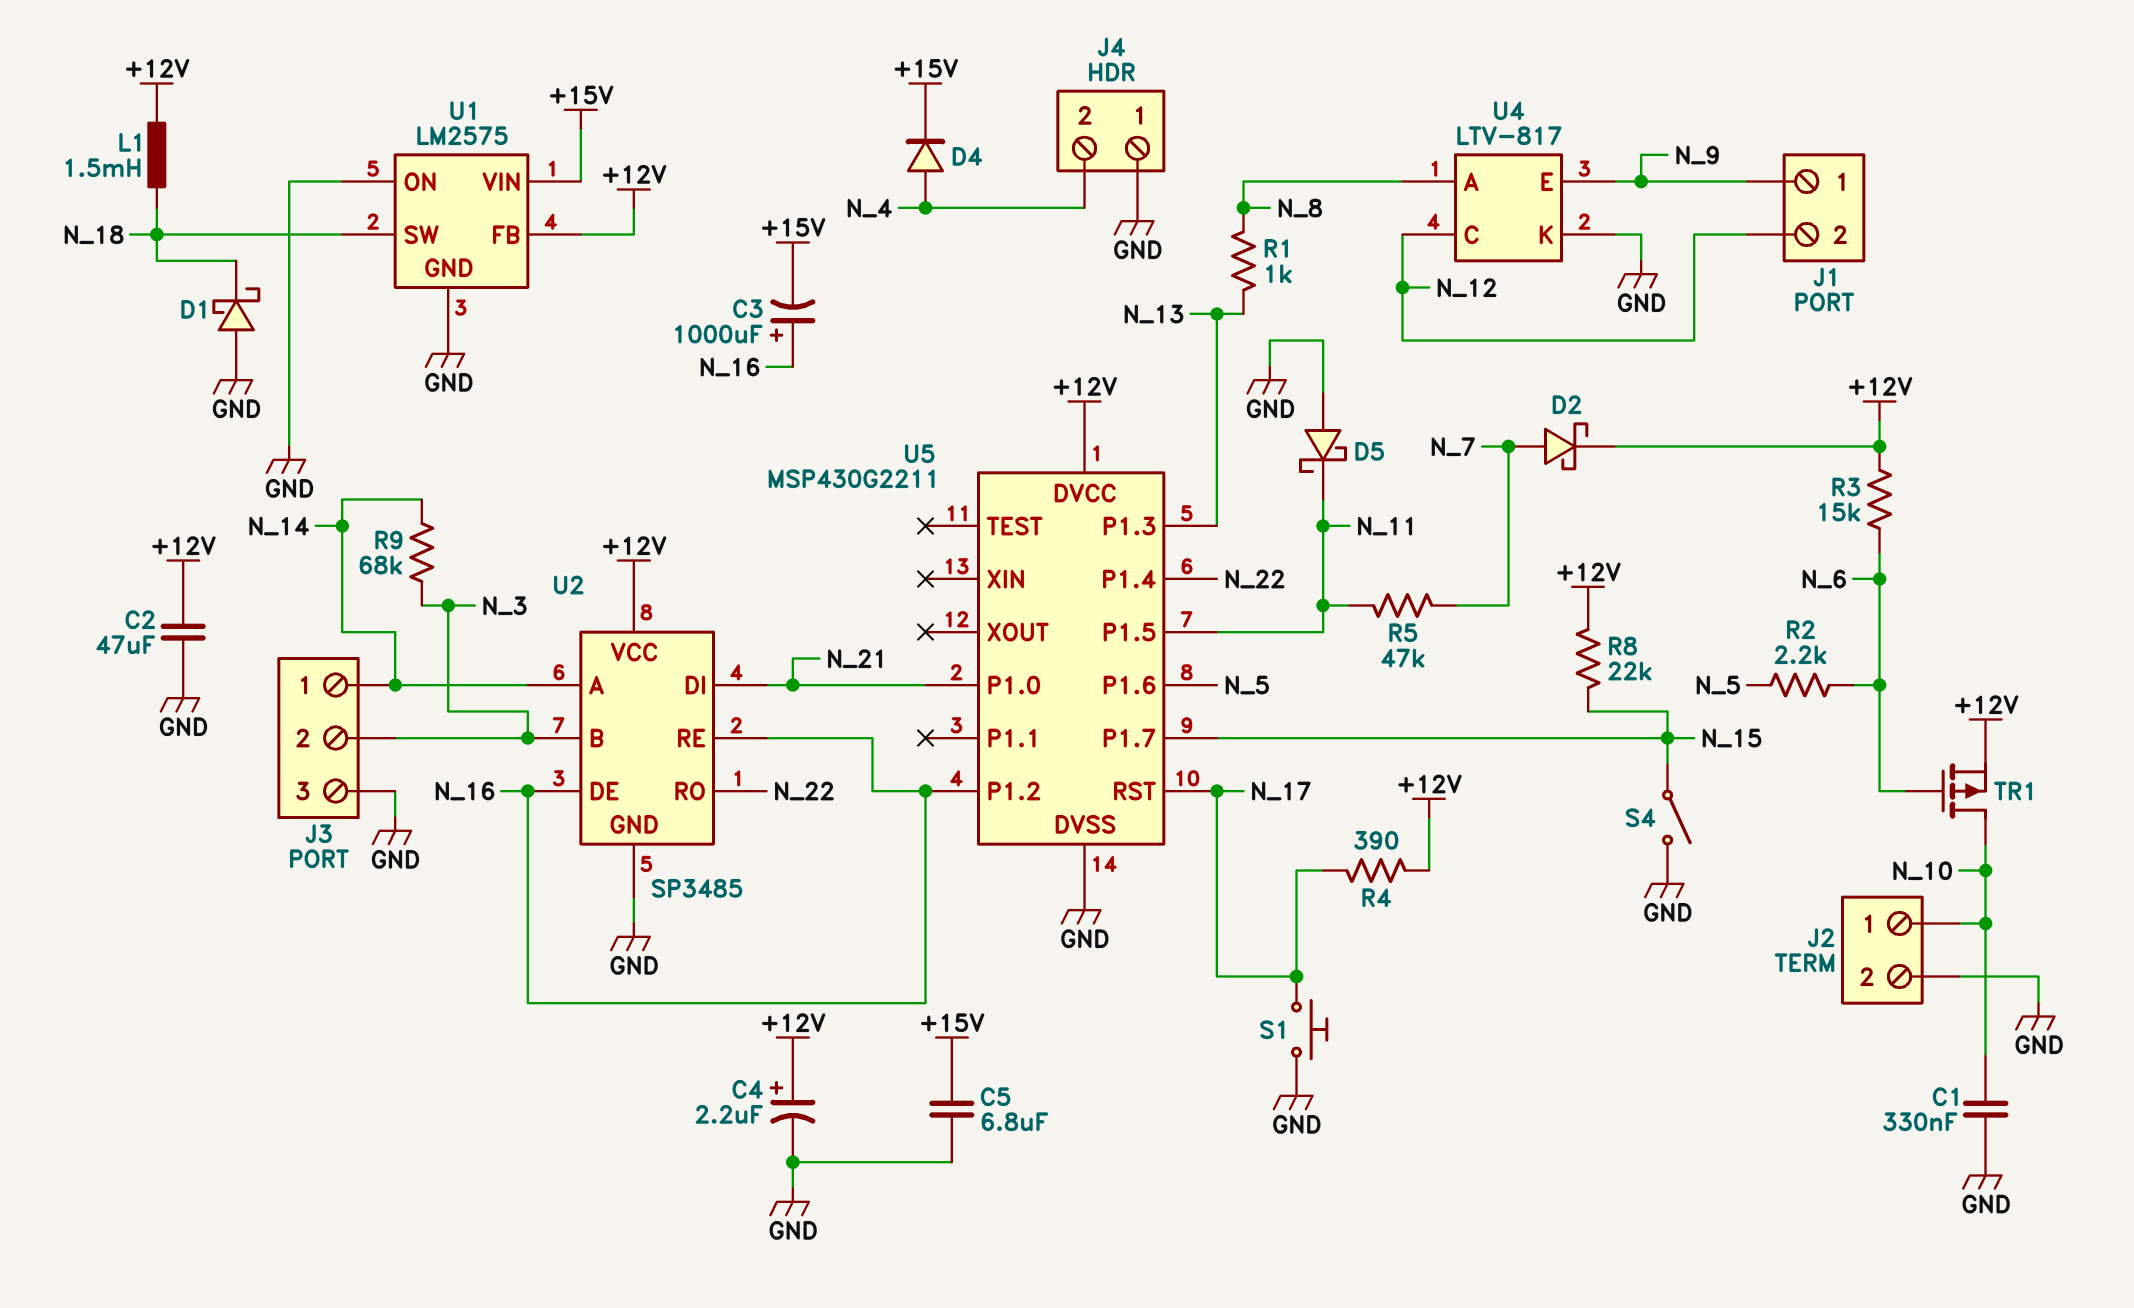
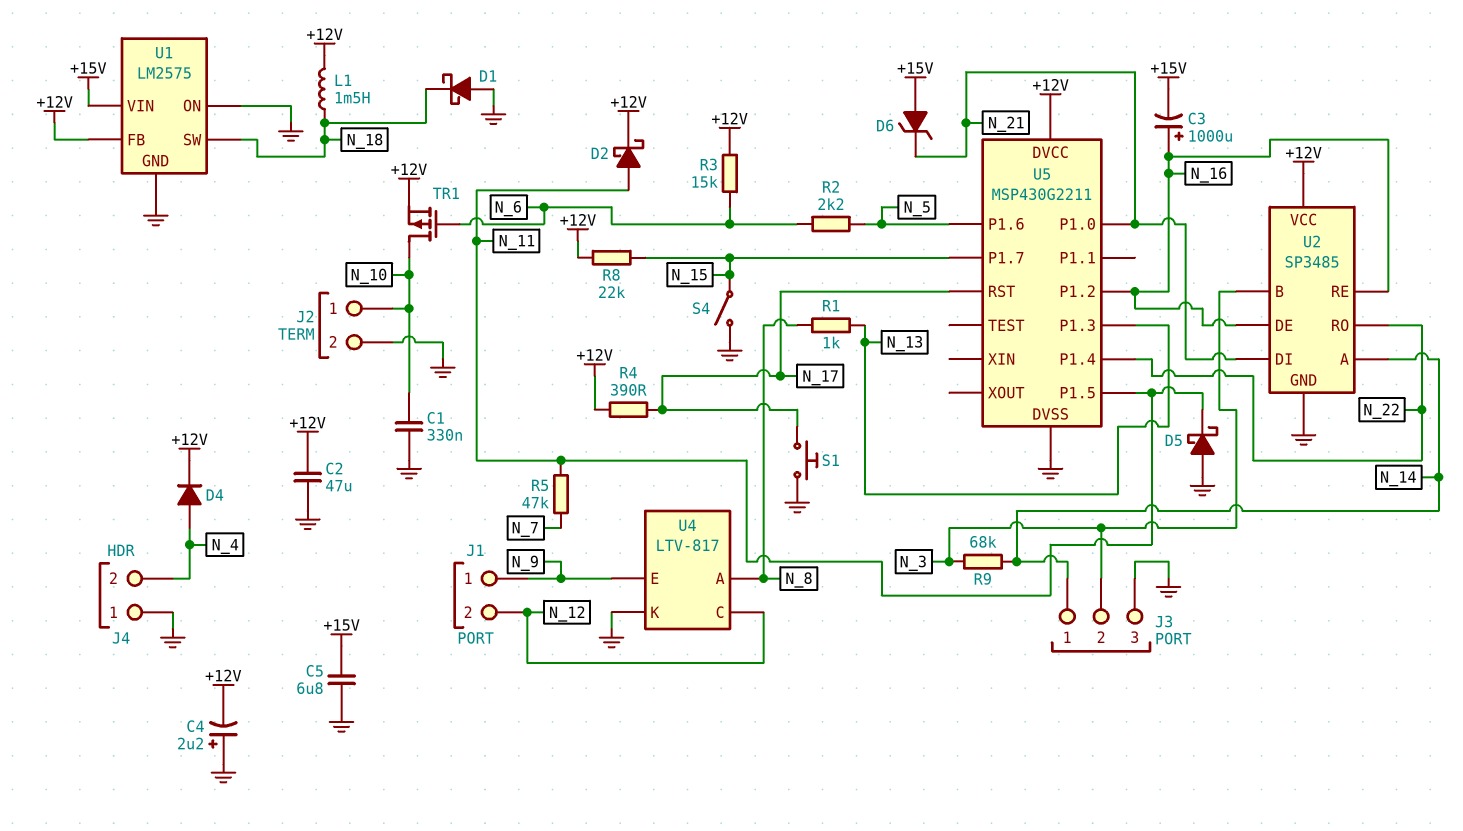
C4: 2.2uF (plus +12V, minus GND) -> 2.2uF (plus GND, minus +12V)
D2: schottky (A N_7, K +12V) -> schottky (A N_11, K +12V)
D4: diode (A N_4, K +15V) -> diode (A N_4, K +12V)
D6: none -> zener (A +15V, K N_21)

